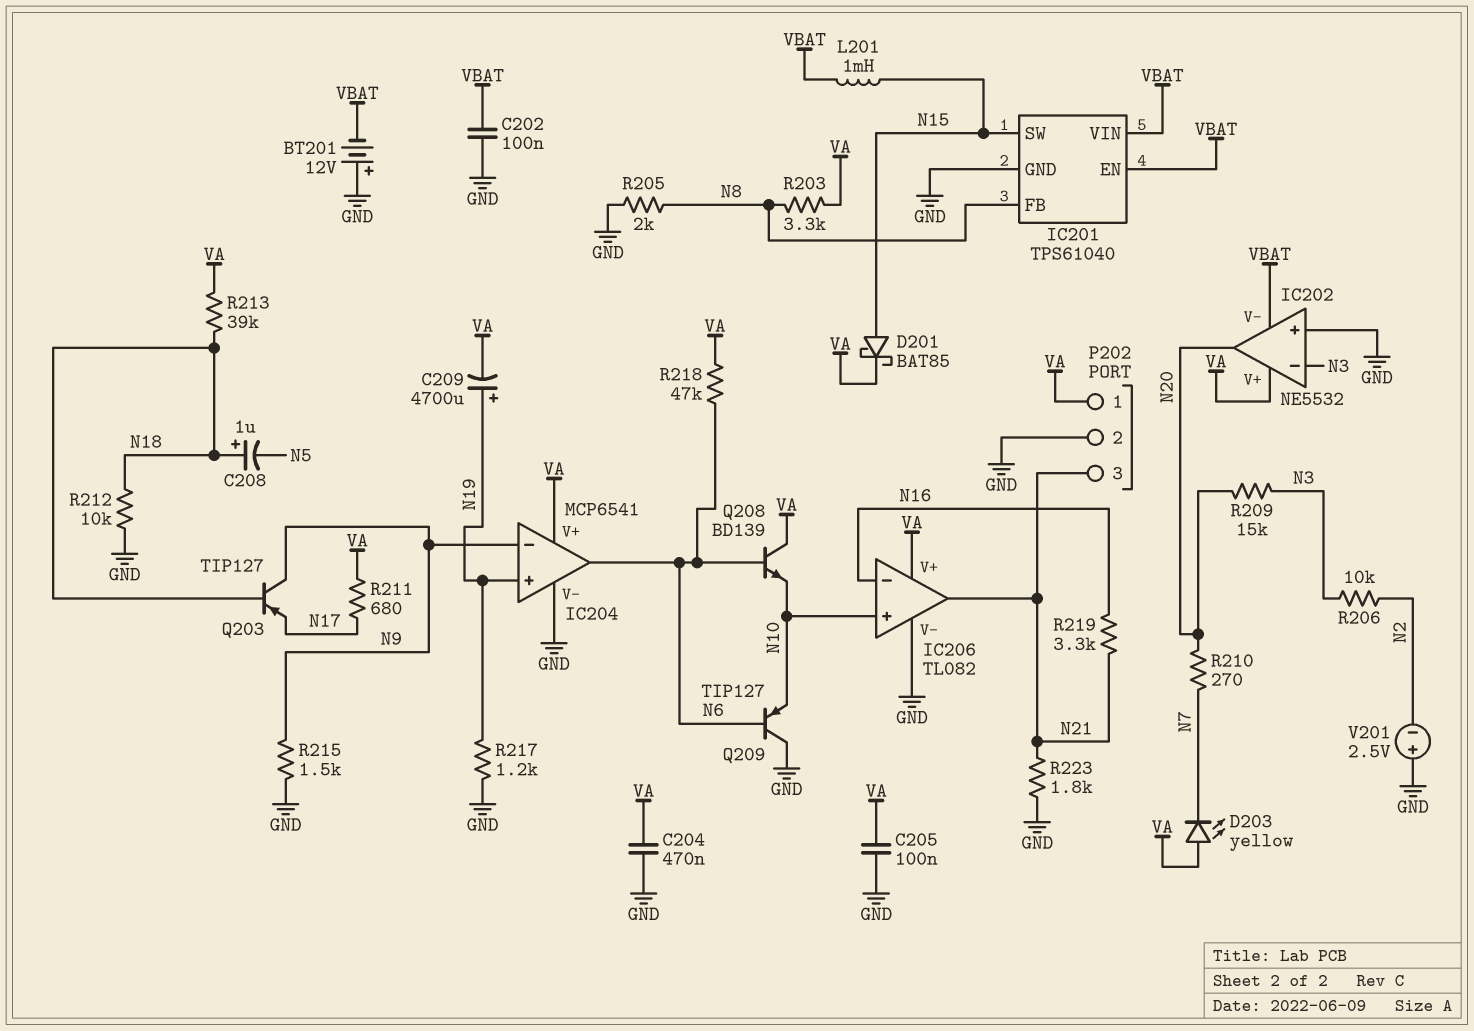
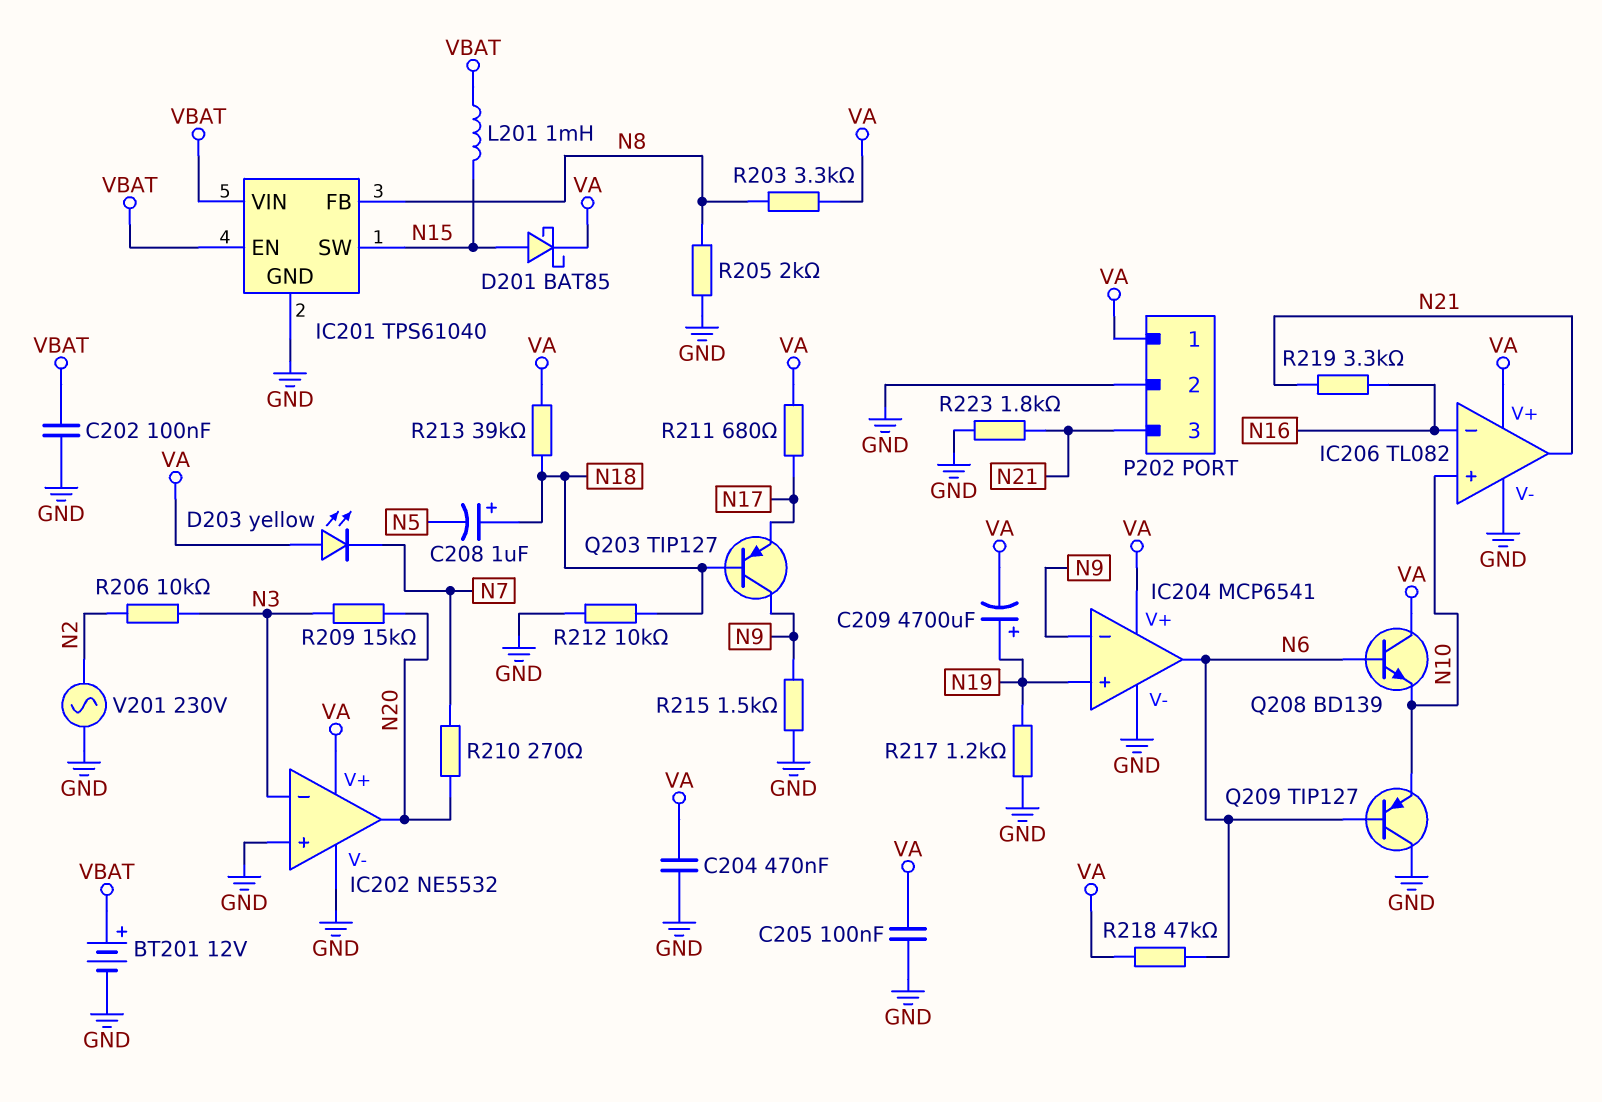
BT201: 12V (plus GND, minus VBAT) -> 12V (plus VBAT, minus GND)
IC202 pin V-: VBAT -> GND
V201: 2.5V (plus GND, minus N2) -> AC 230V (GND, N2)

